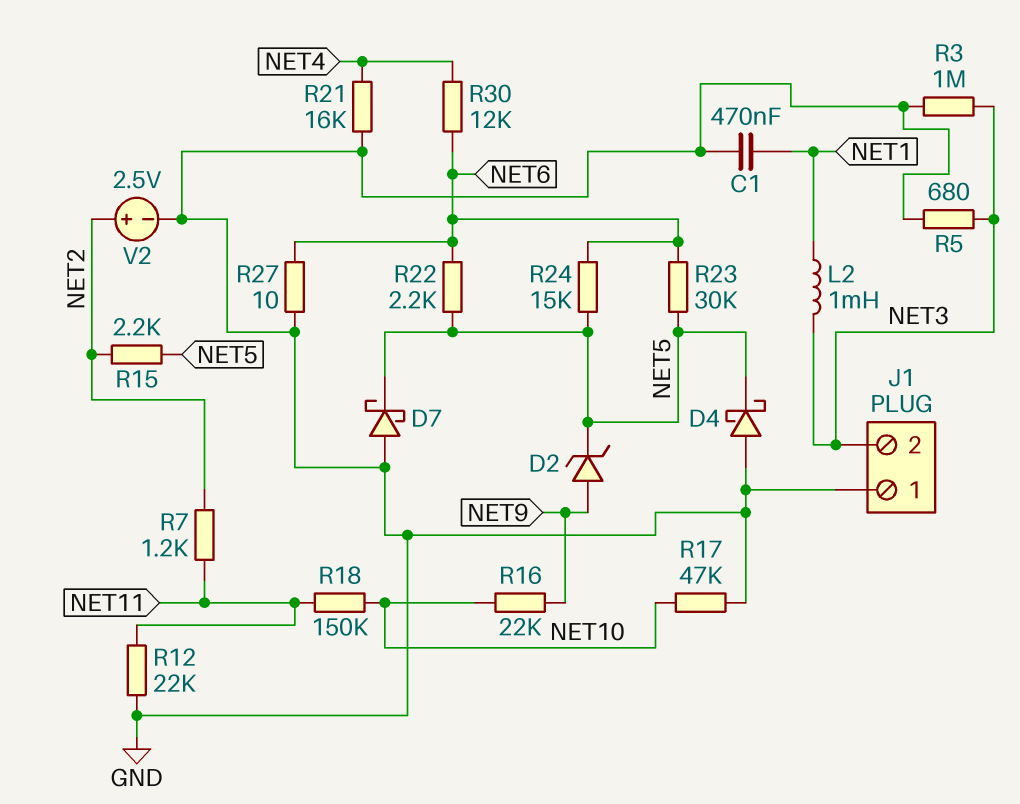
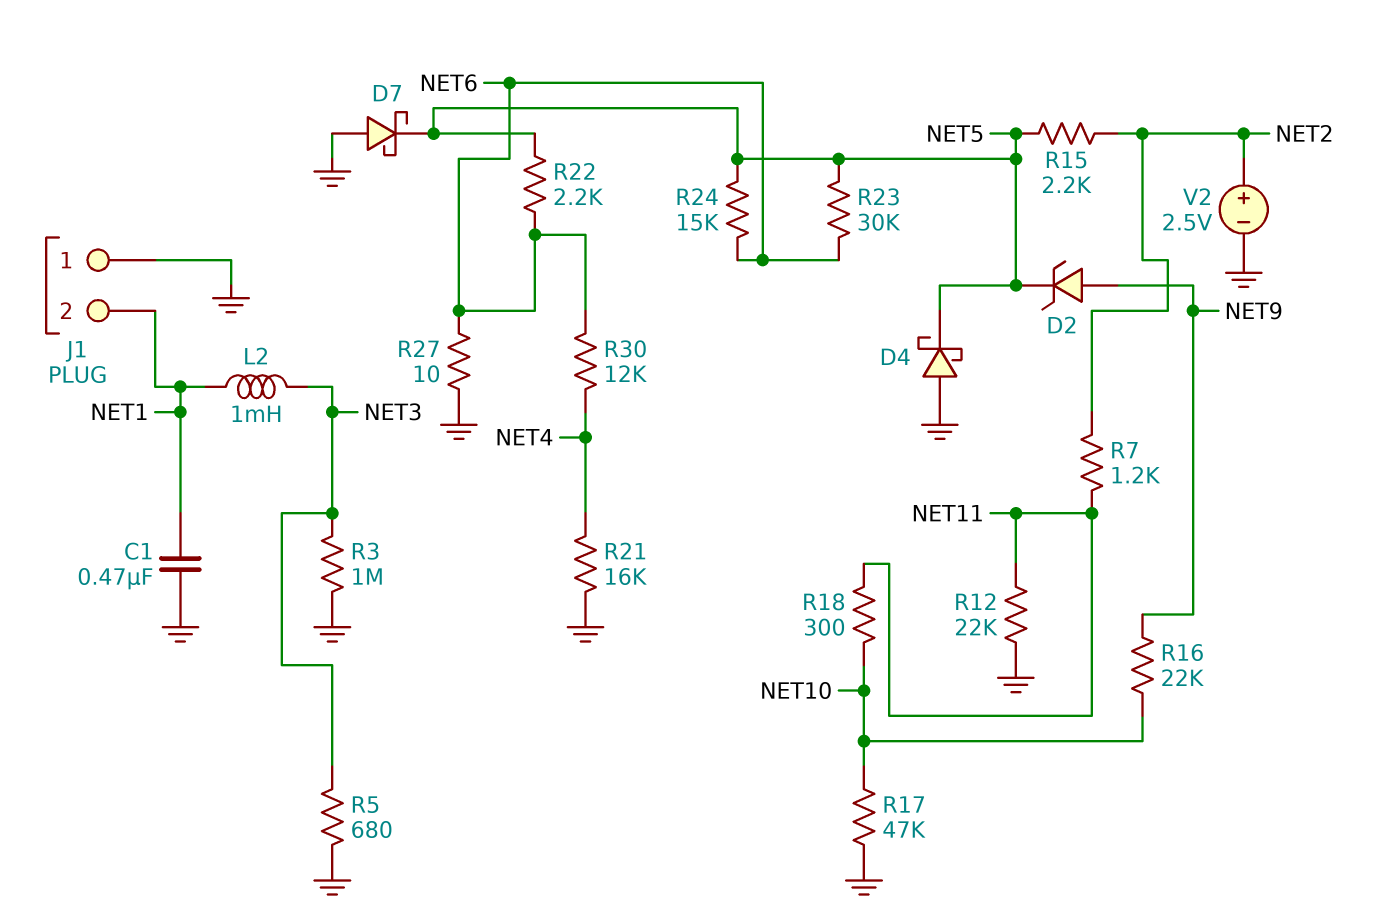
J1 pin 2: NET3 -> NET1
R18: 150k (NET10, NET11) -> 300 (NET10, NET11)

